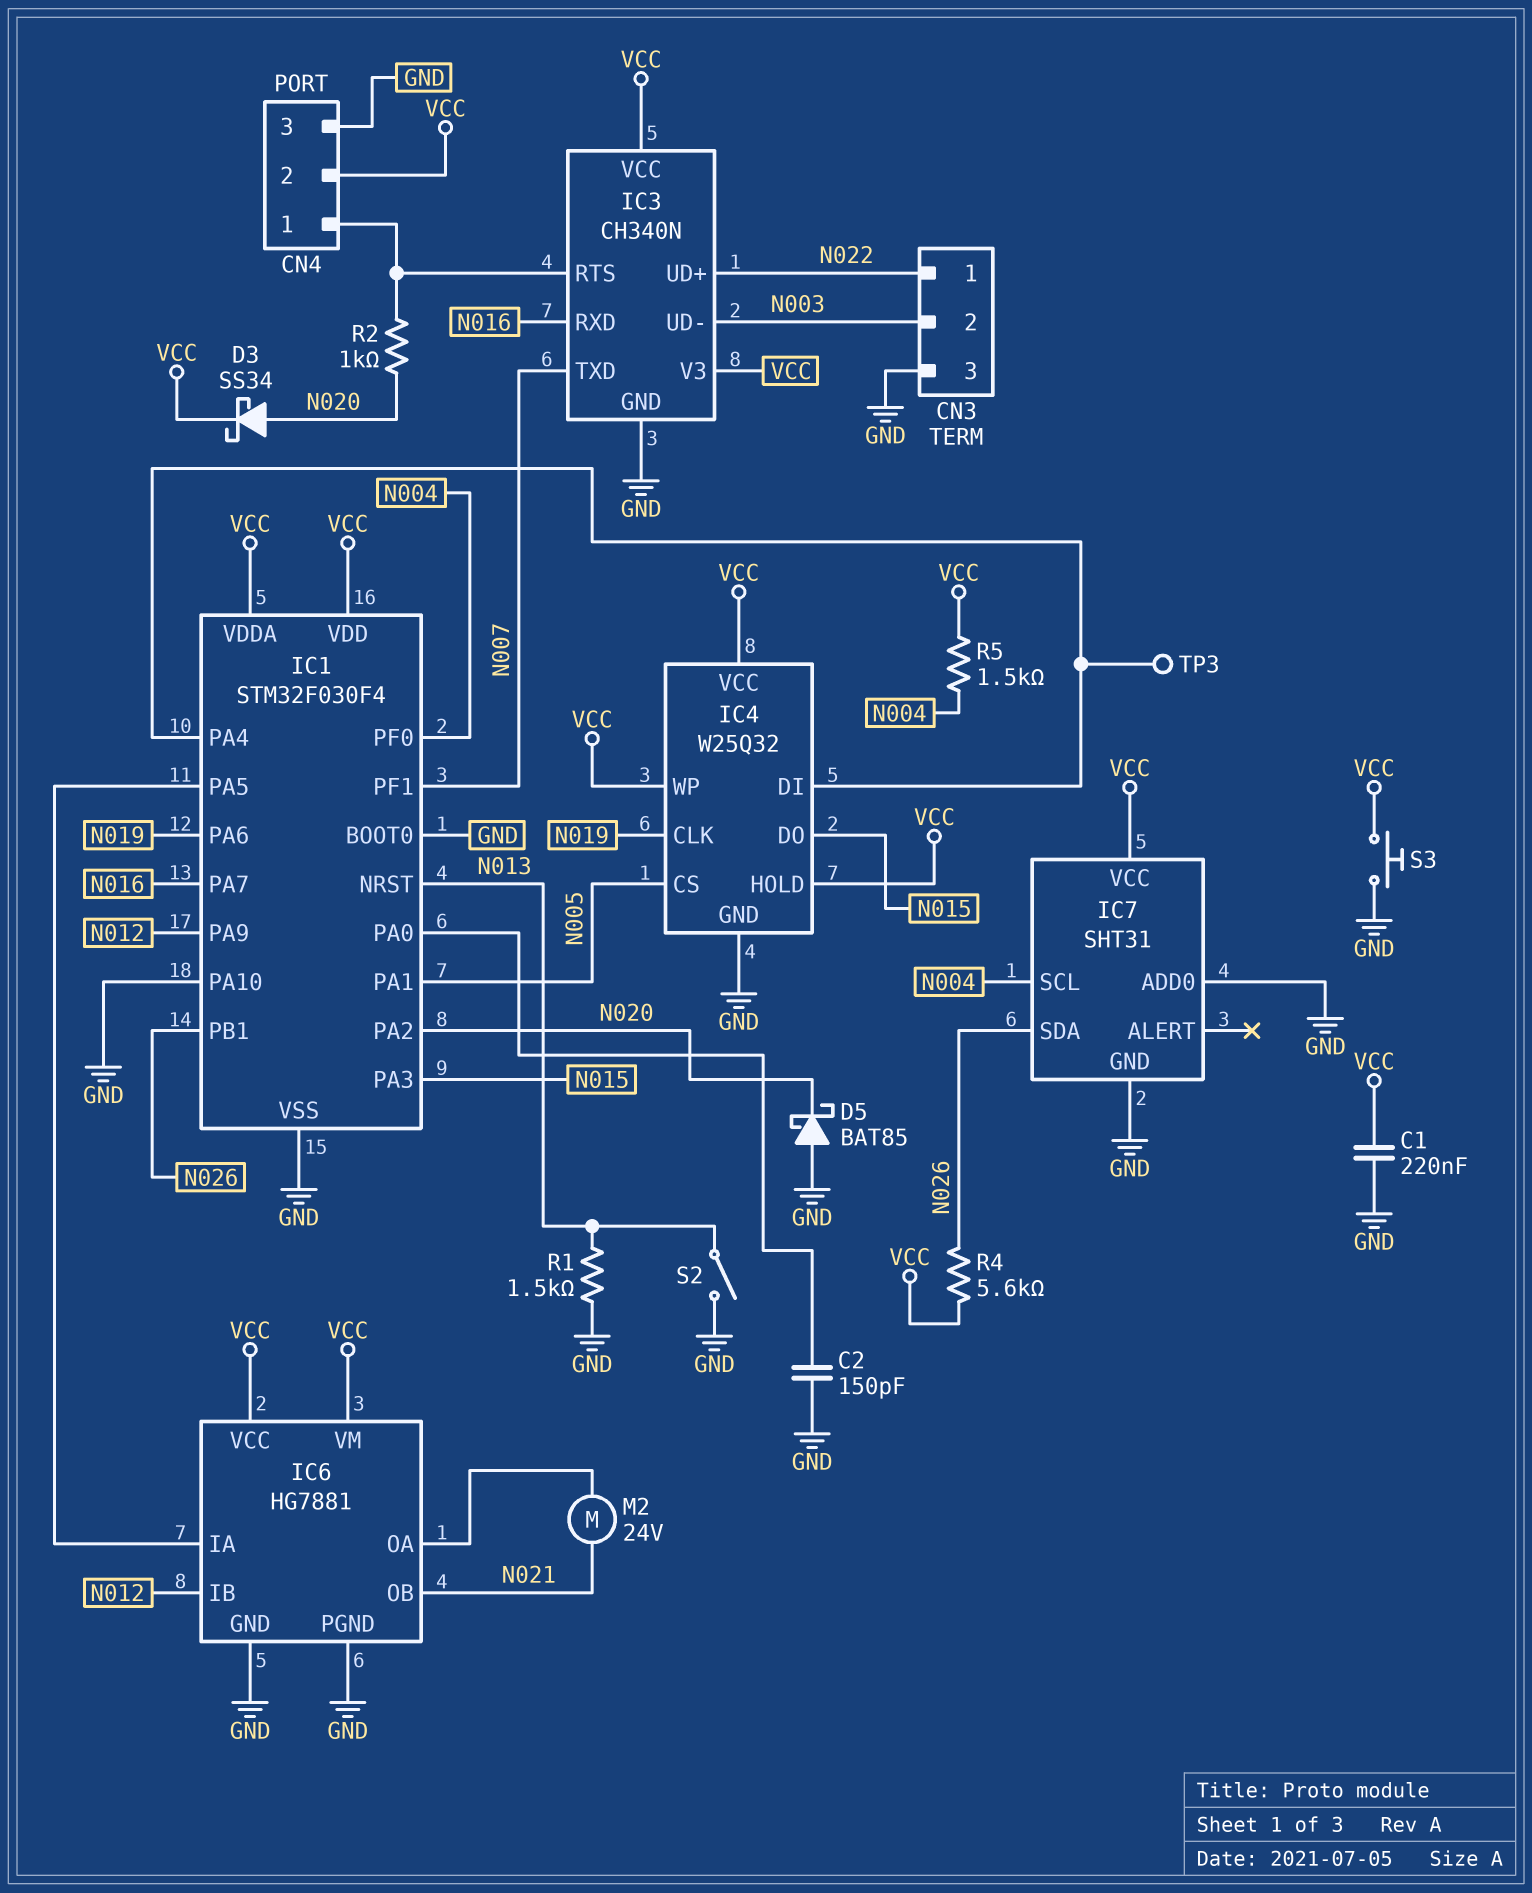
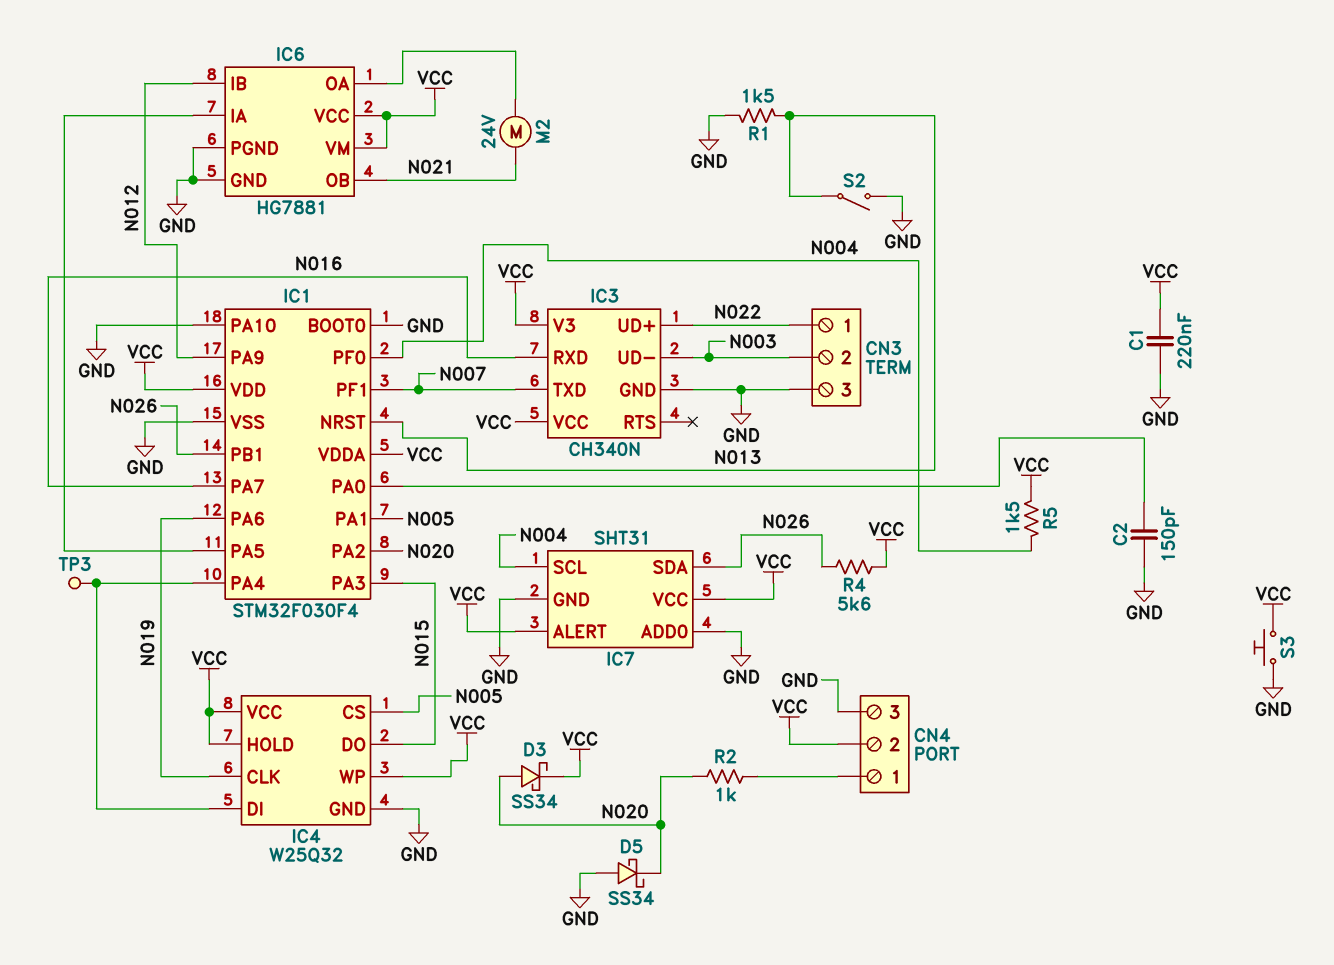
D5: schottky BAT85 (A GND, K N020) -> schottky SS34 (A GND, K N020)
IC3 pin RTS: CN4/1 -> none
IC7 pin ALERT: none -> VCC

